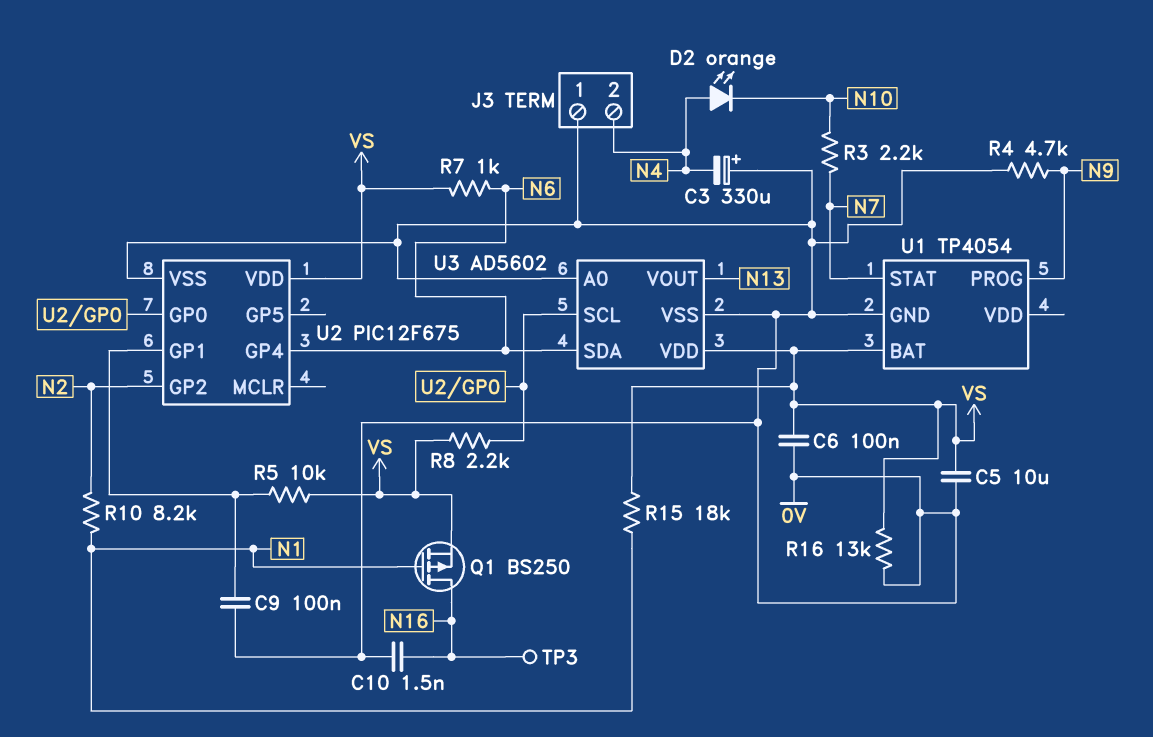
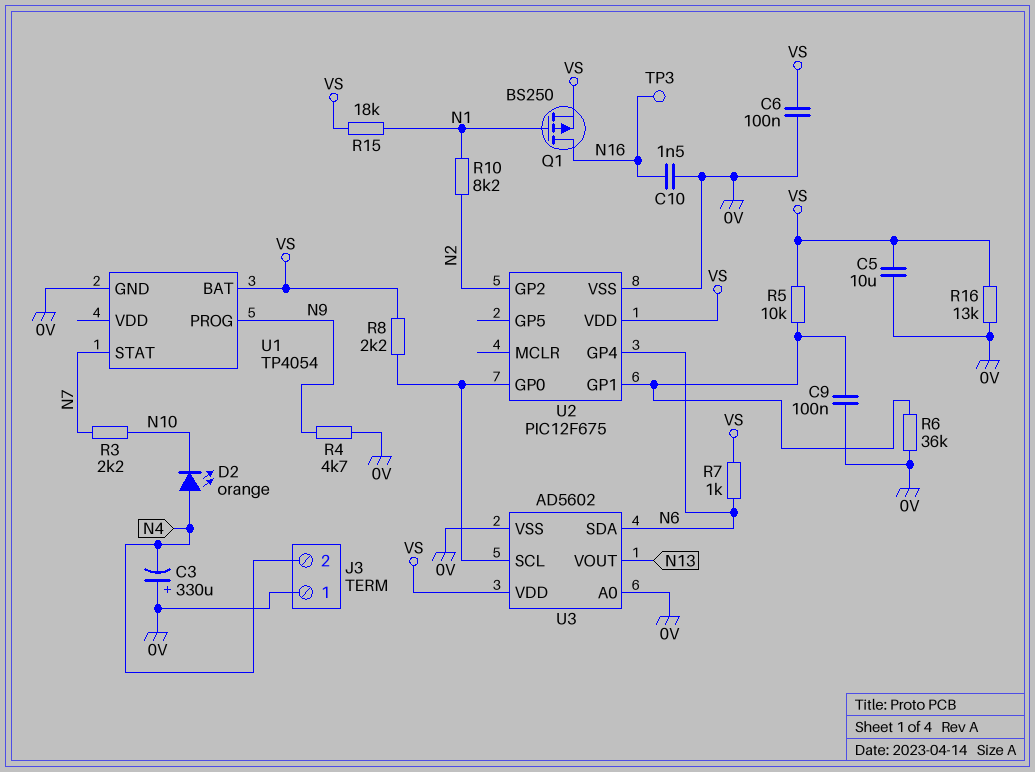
R6: none -> 36k (0V, U2/GP1)

